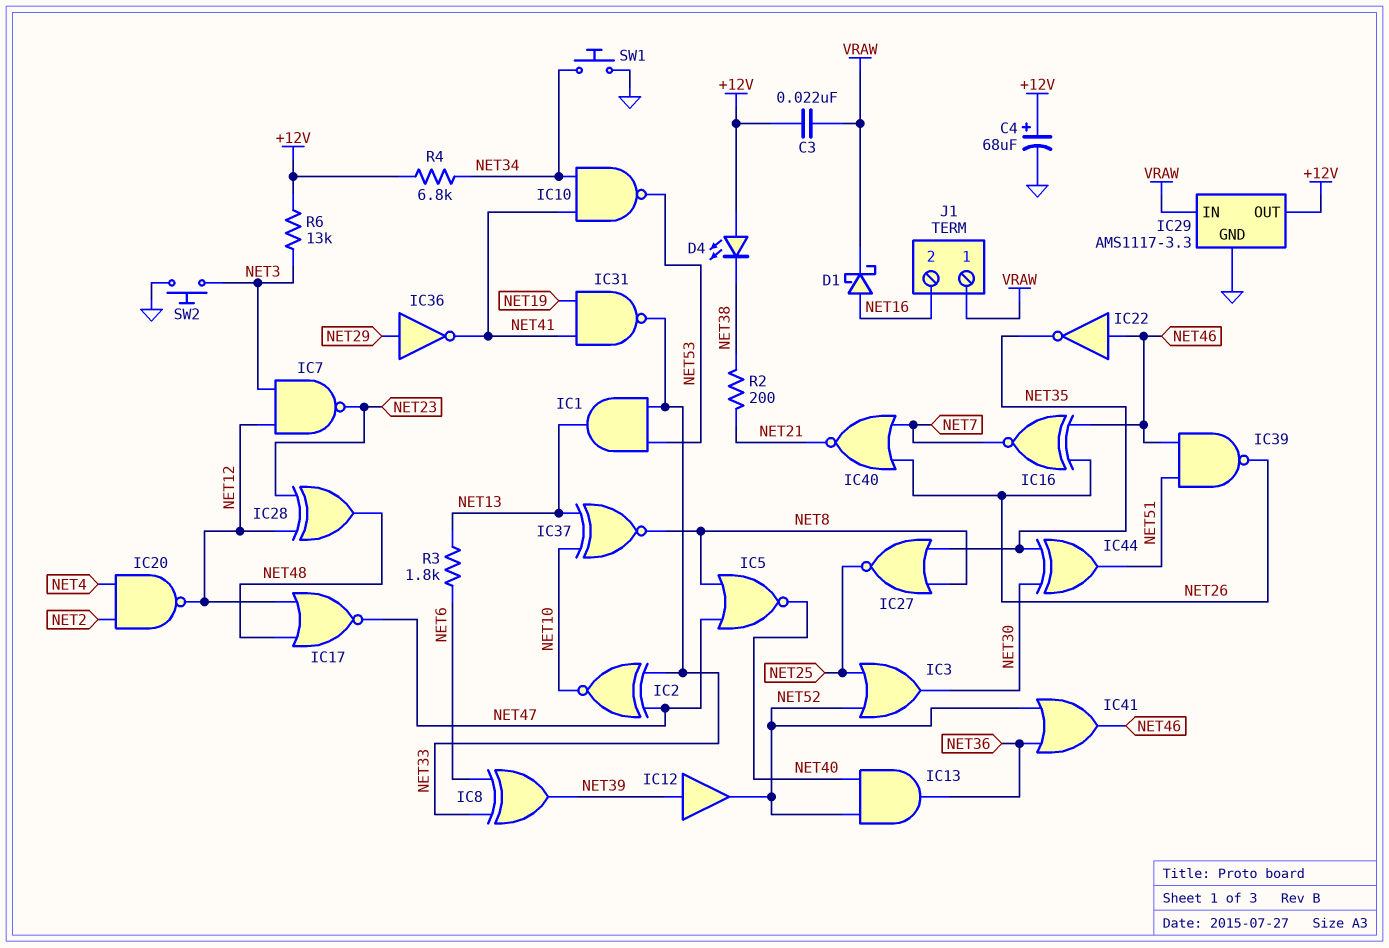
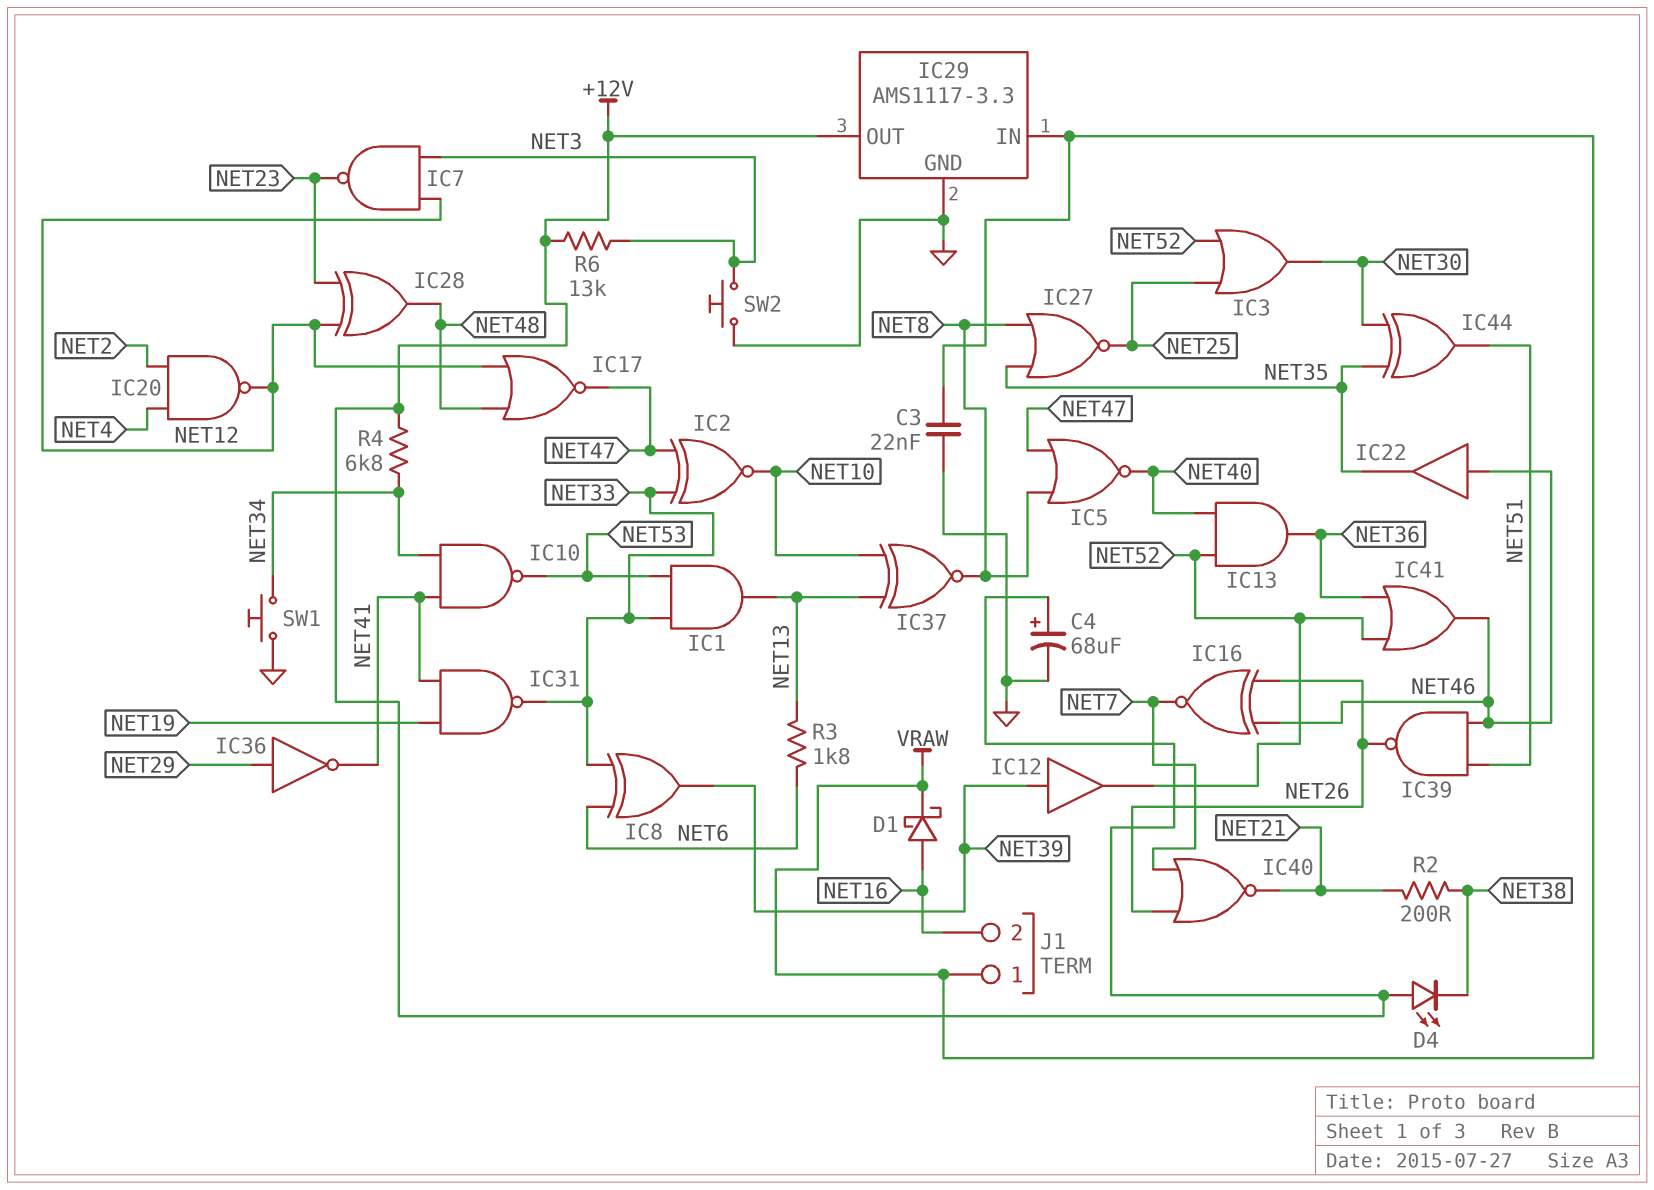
C3: 22nF (+12V, VRAW) -> 22nF (GND, VRAW)
IC22: NOT (in NET46, out NET35) -> buffer (in NET46, out NET35)

